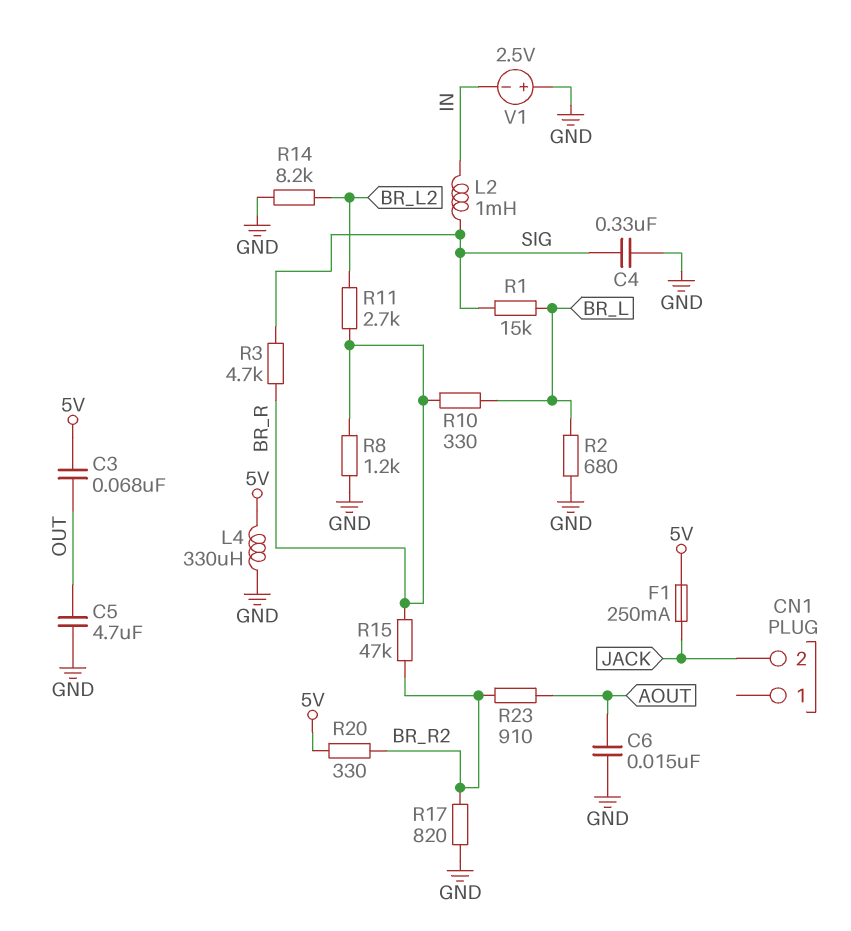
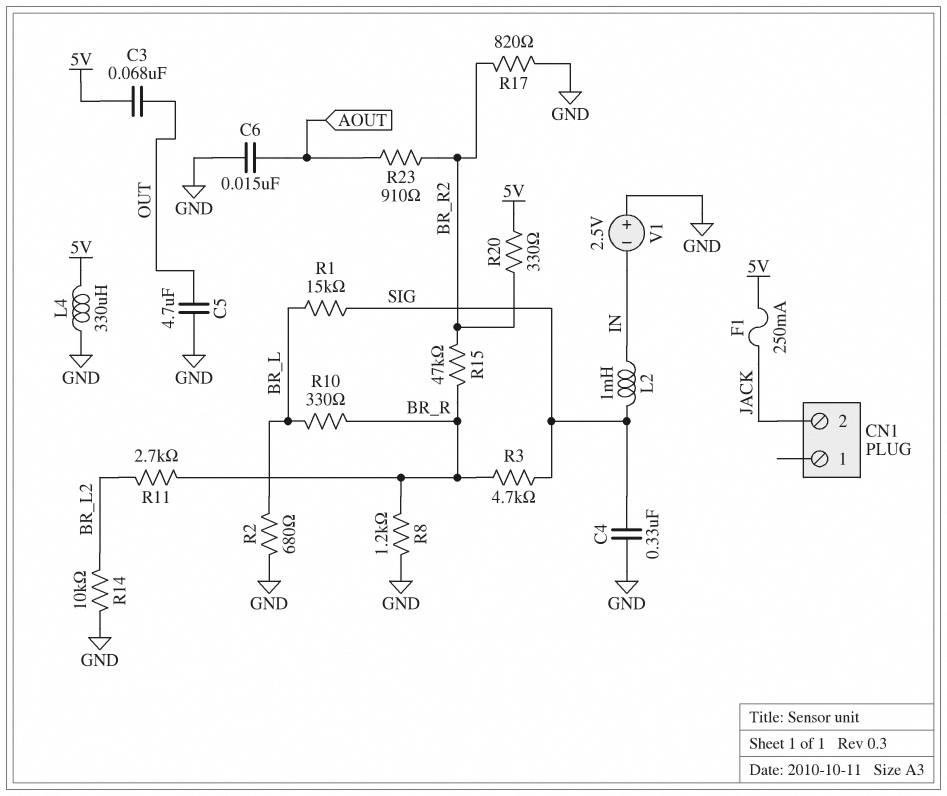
R14: 8.2k (BR_L2, GND) -> 10k (BR_L2, GND)

